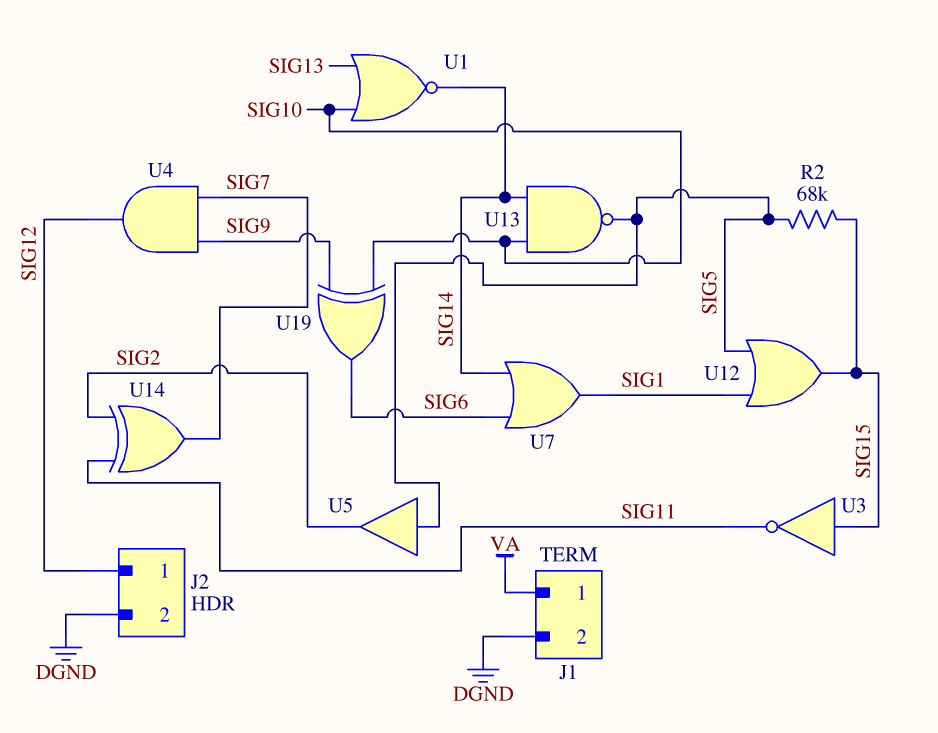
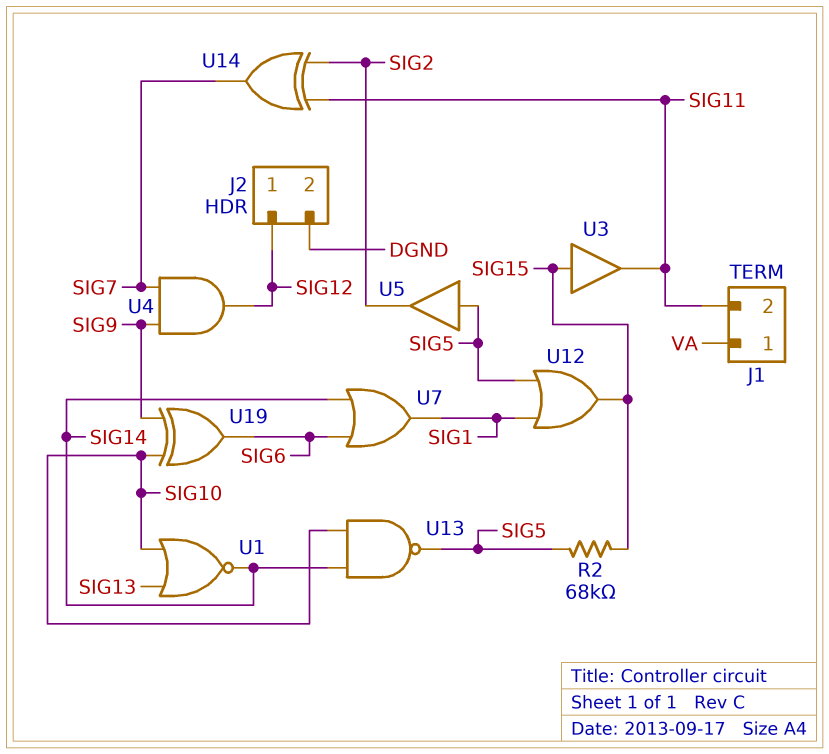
J1 pin 2: DGND -> SIG11
U3: NOT (in SIG15, out SIG11) -> buffer (in SIG15, out SIG11)

